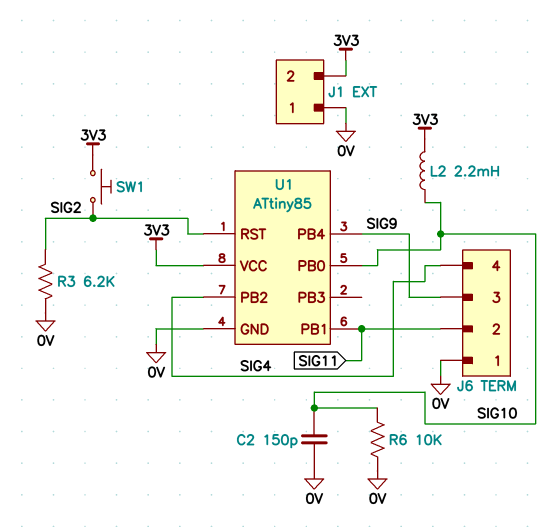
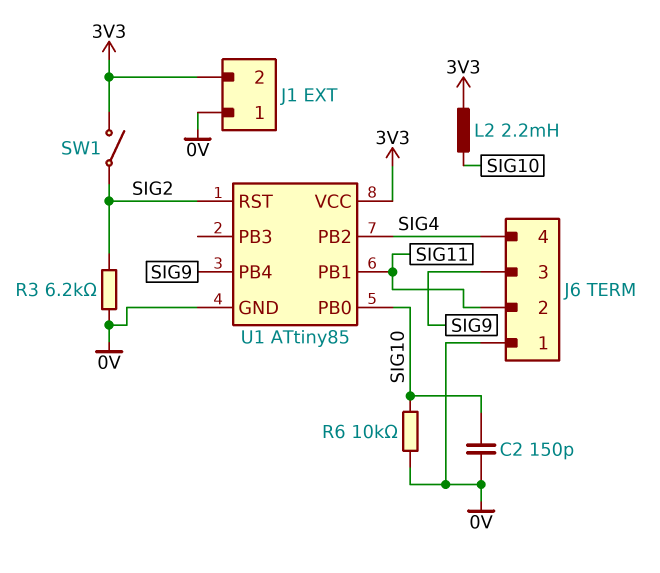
SW1: button (3V3, SIG2) -> switch (3V3, SIG2)

